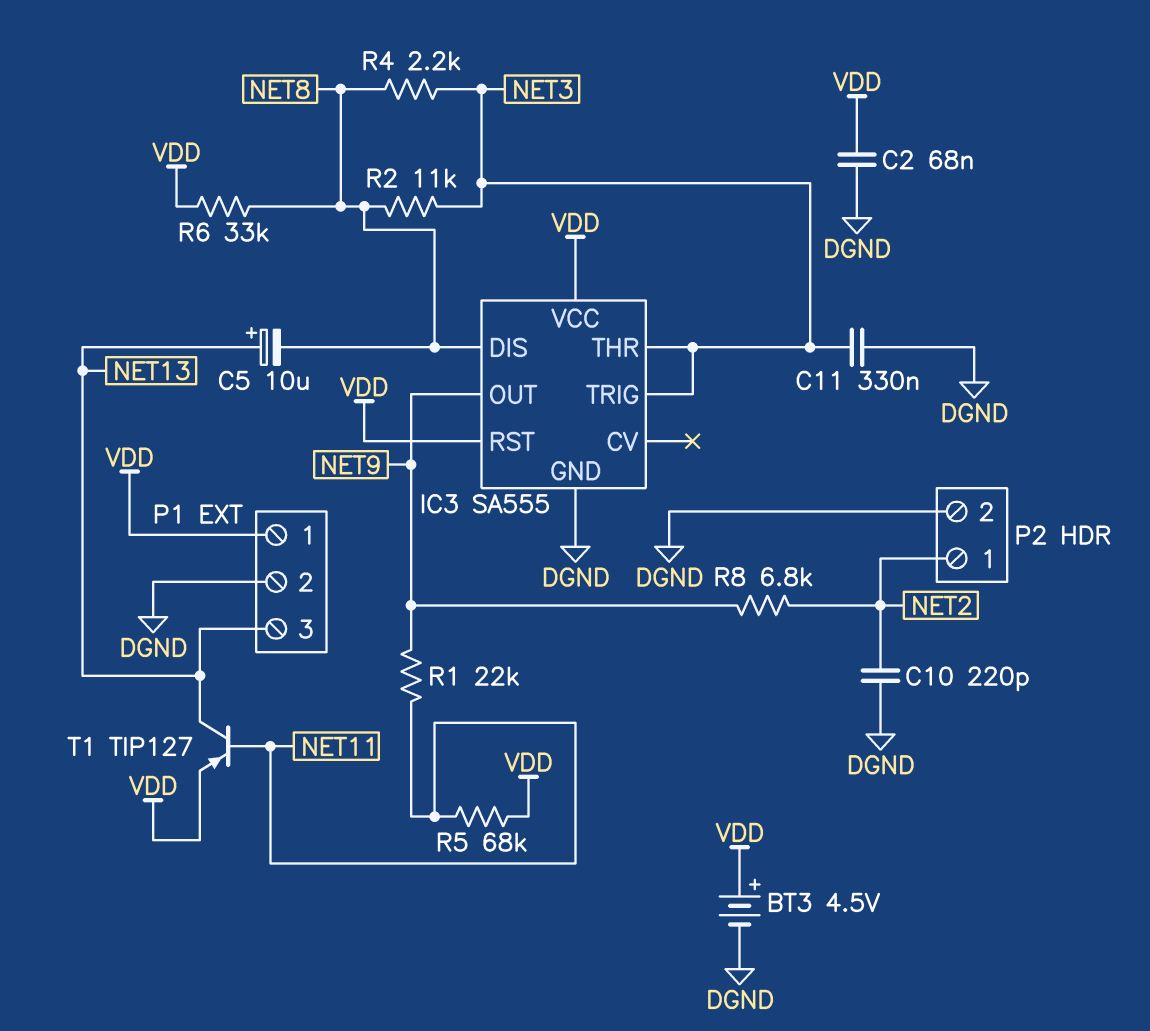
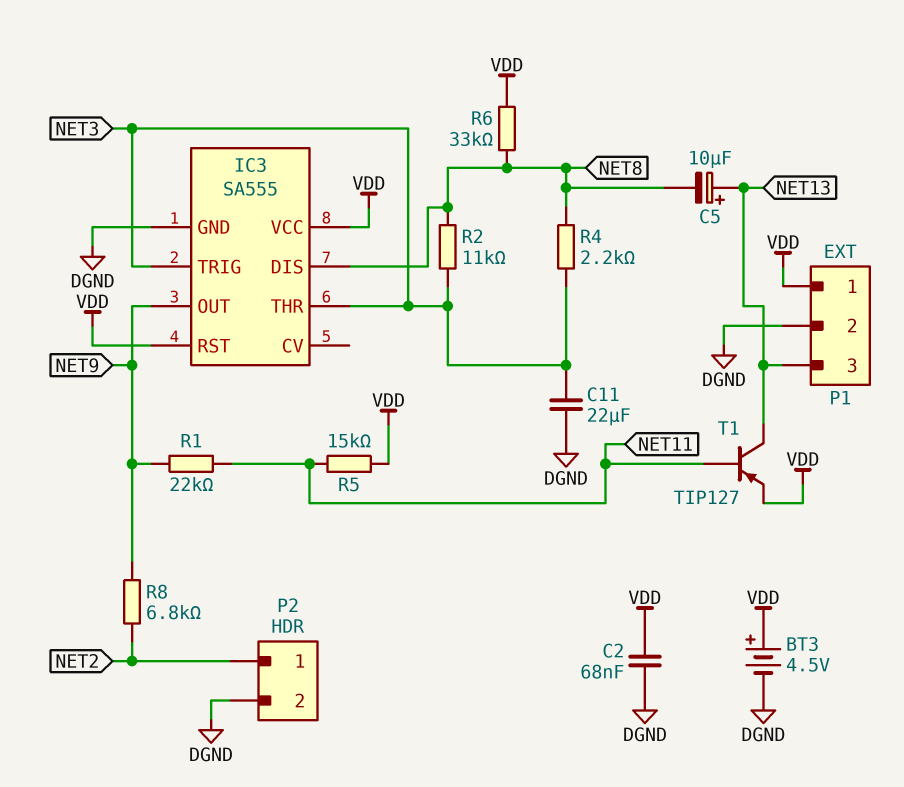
C10: 220pF (DGND, NET2) -> none
C11: 330nF (DGND, NET3) -> 22uF (DGND, NET3)
R5: 68k (NET11, VDD) -> 15k (NET11, VDD)

